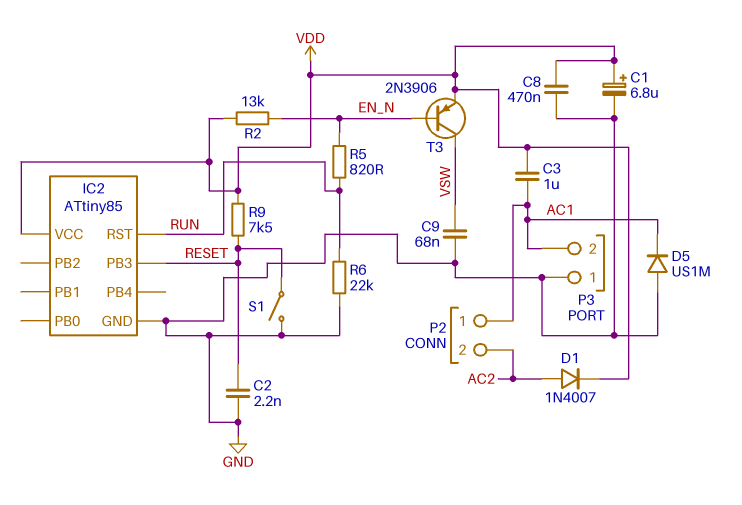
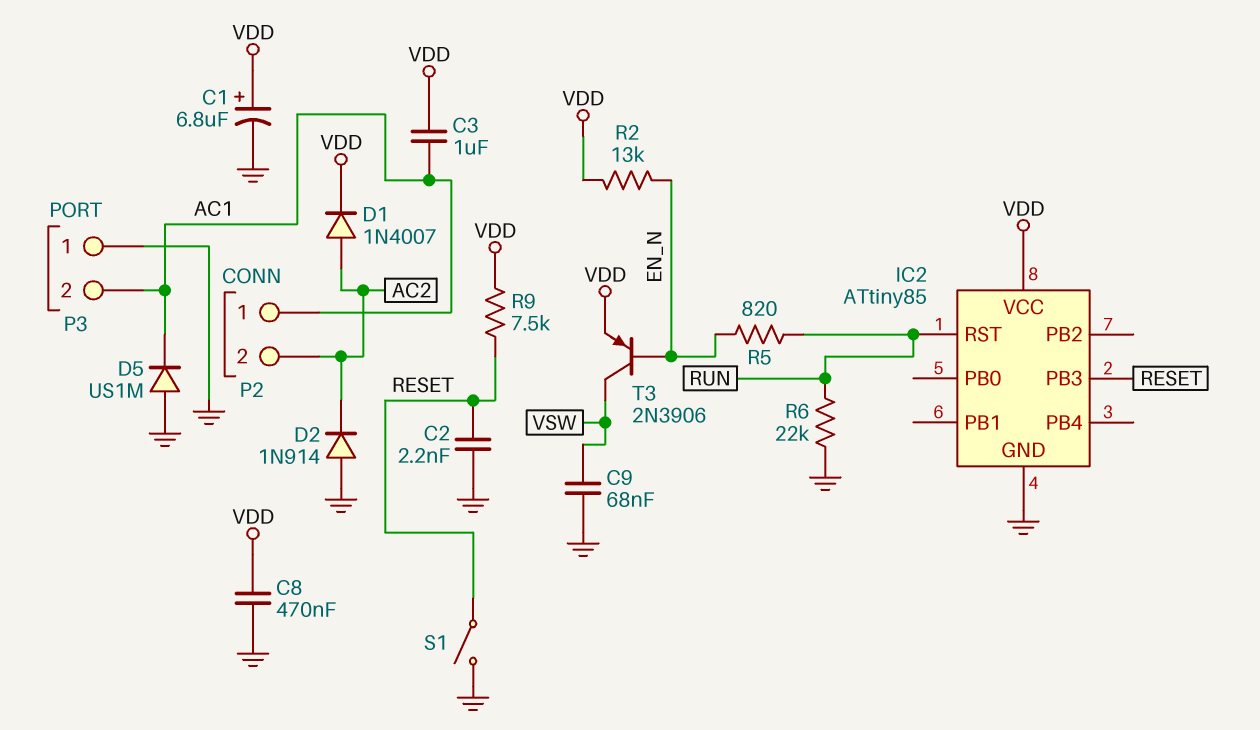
D2: none -> diode 1N914 (A GND, K AC2)

